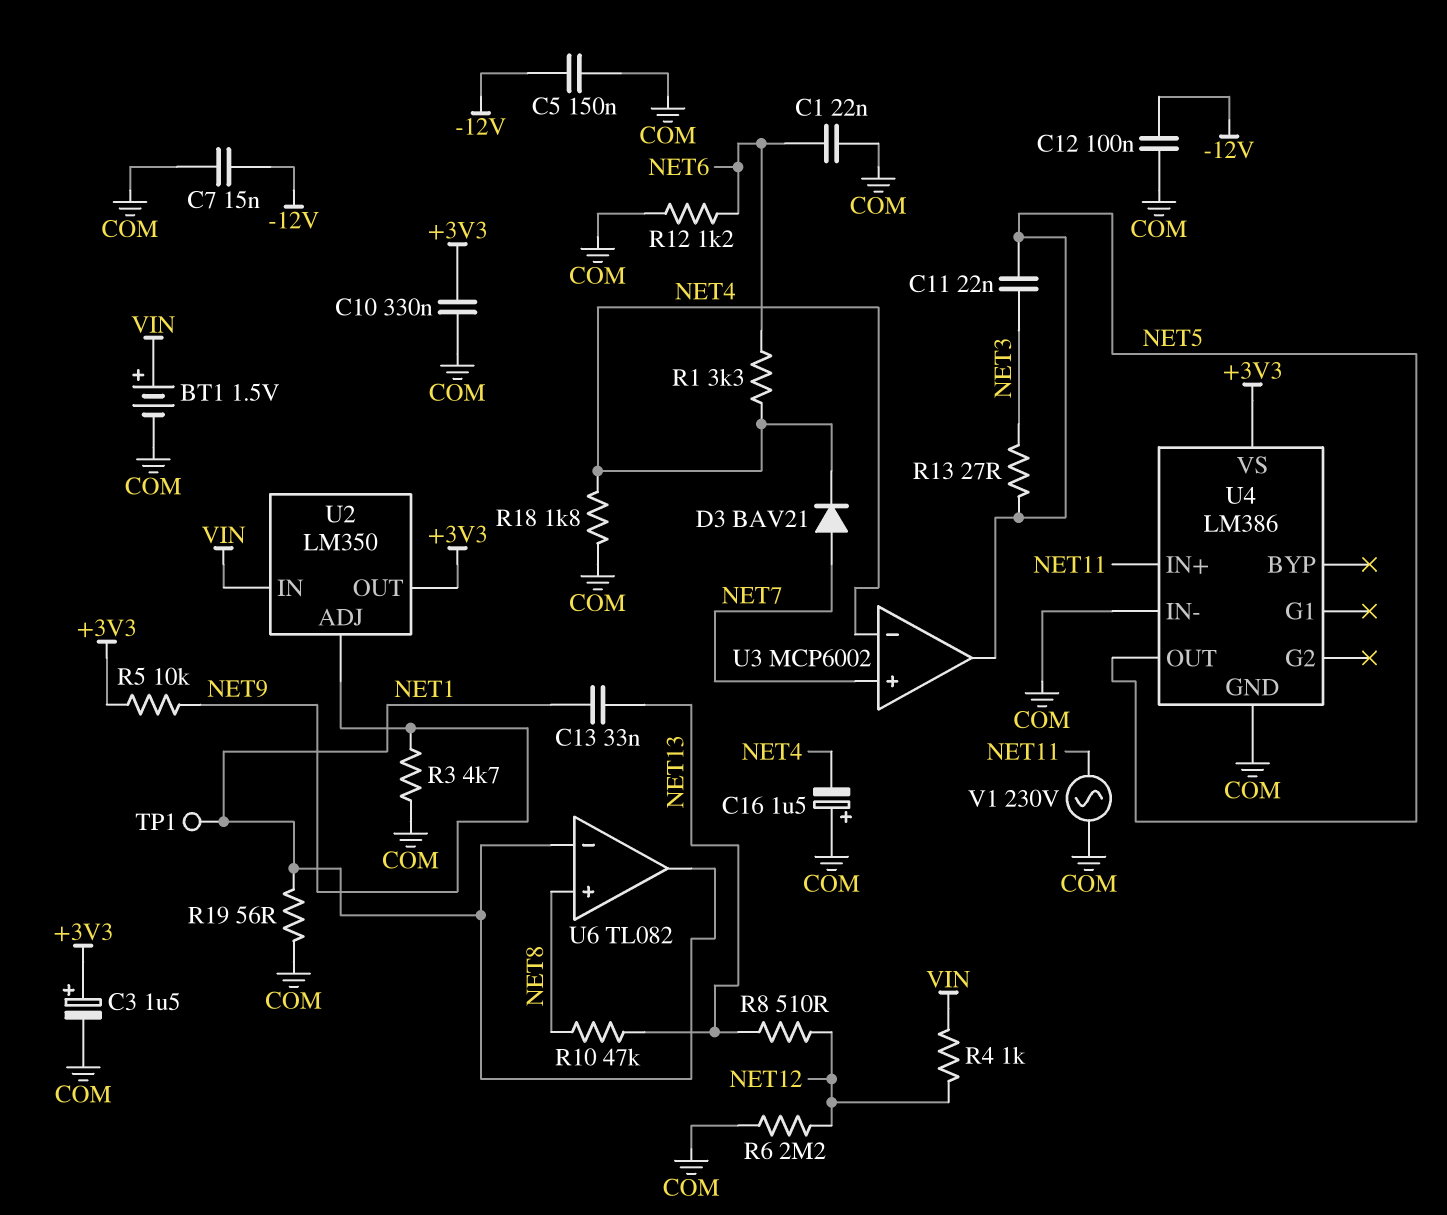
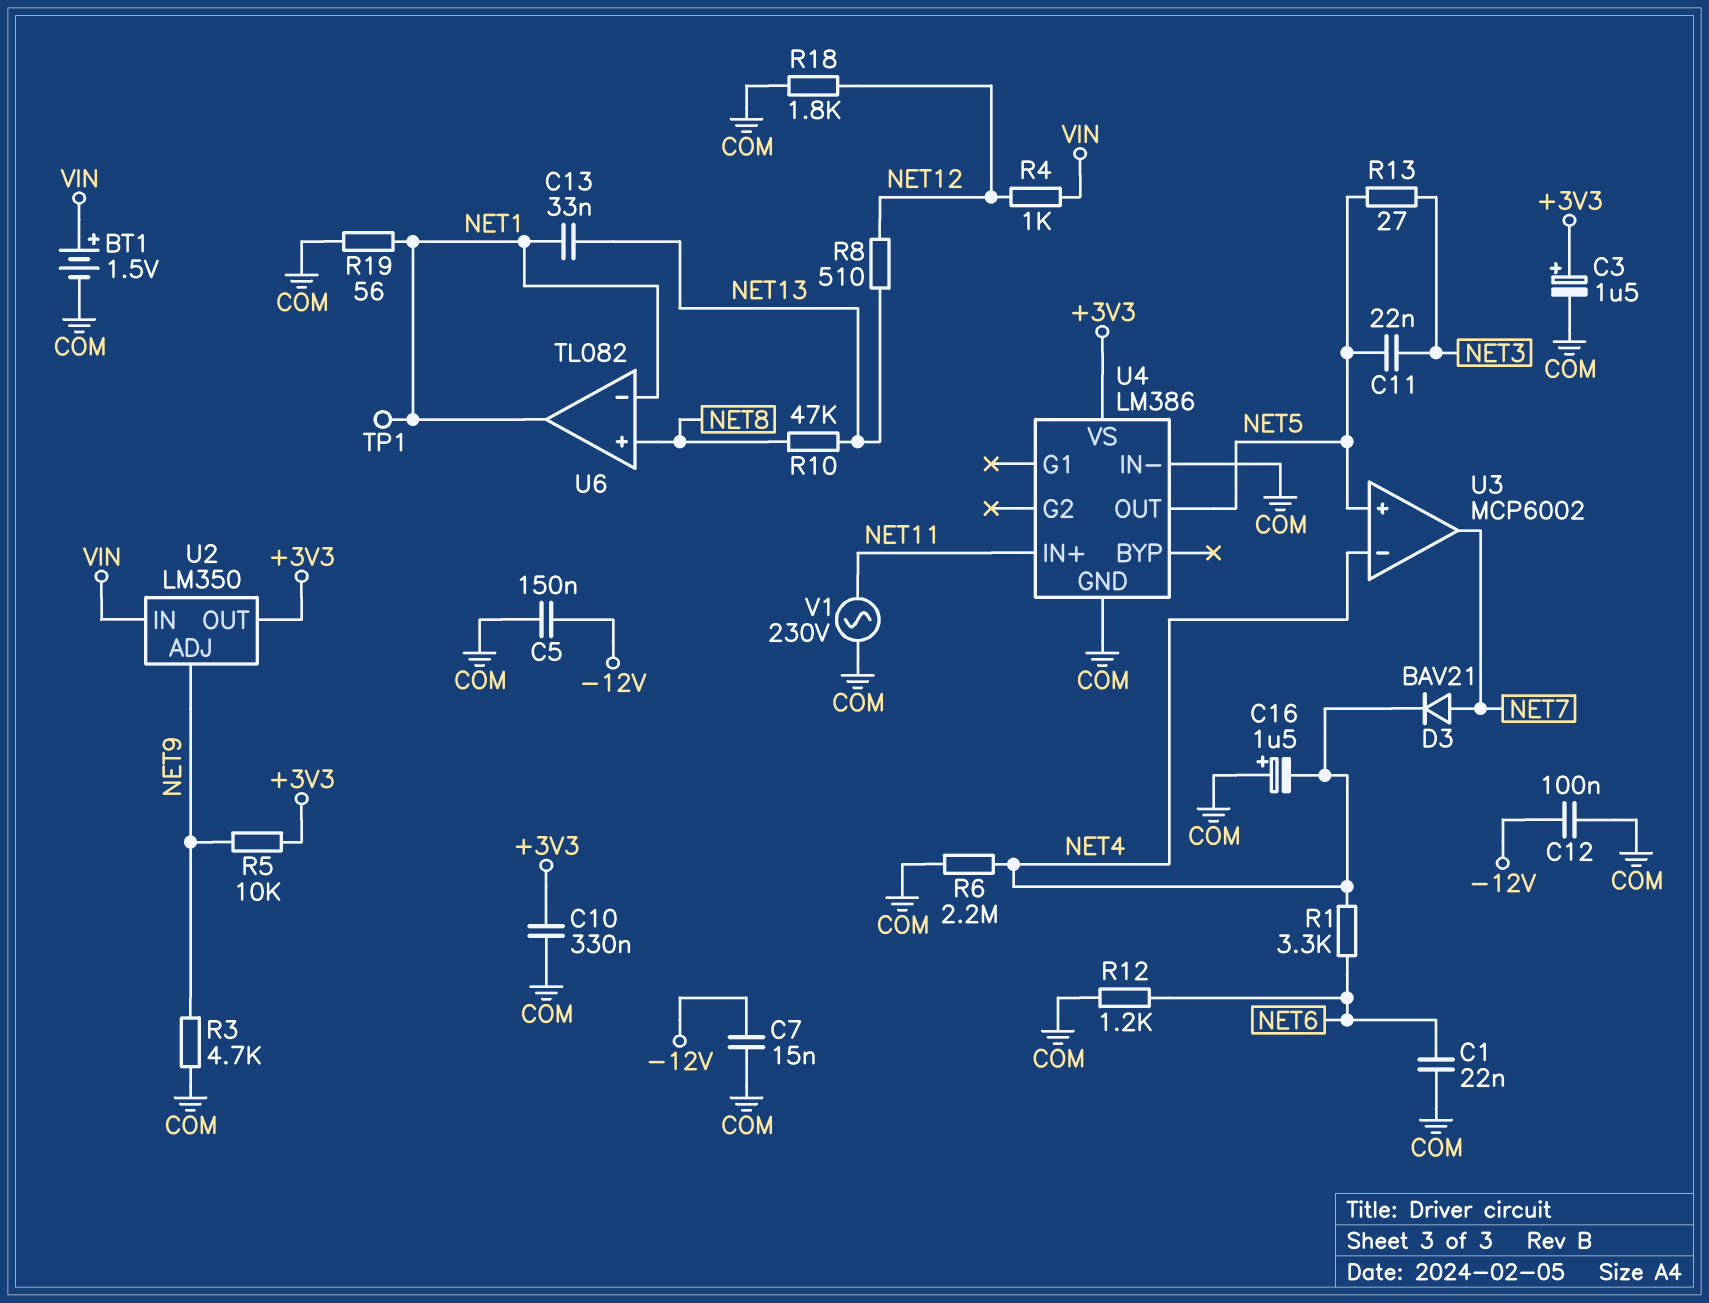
R6: 2.2M (COM, NET12) -> 2.2M (COM, NET4)
R18: 1.8k (COM, NET4) -> 1.8k (COM, NET12)
U3 pin in+: NET7 -> NET5
U3 pin out: NET5 -> NET7

